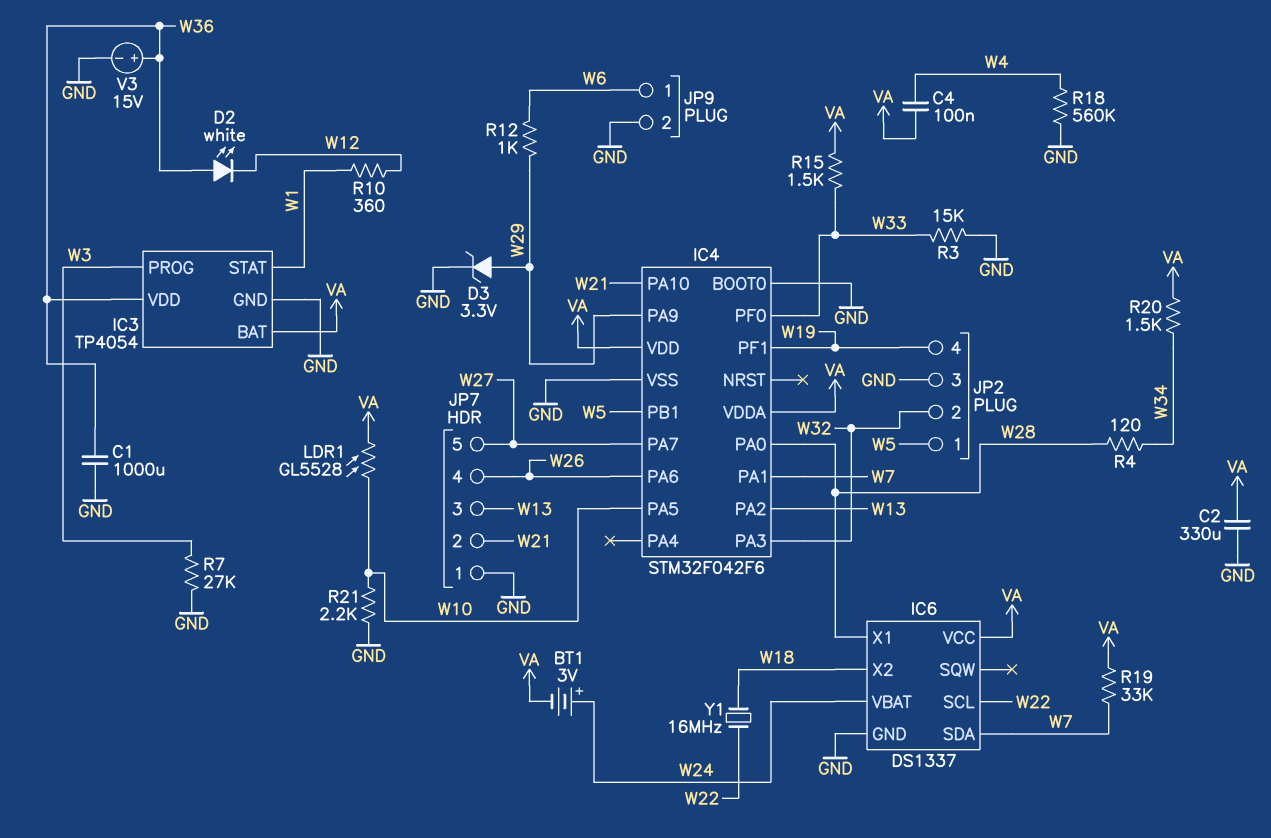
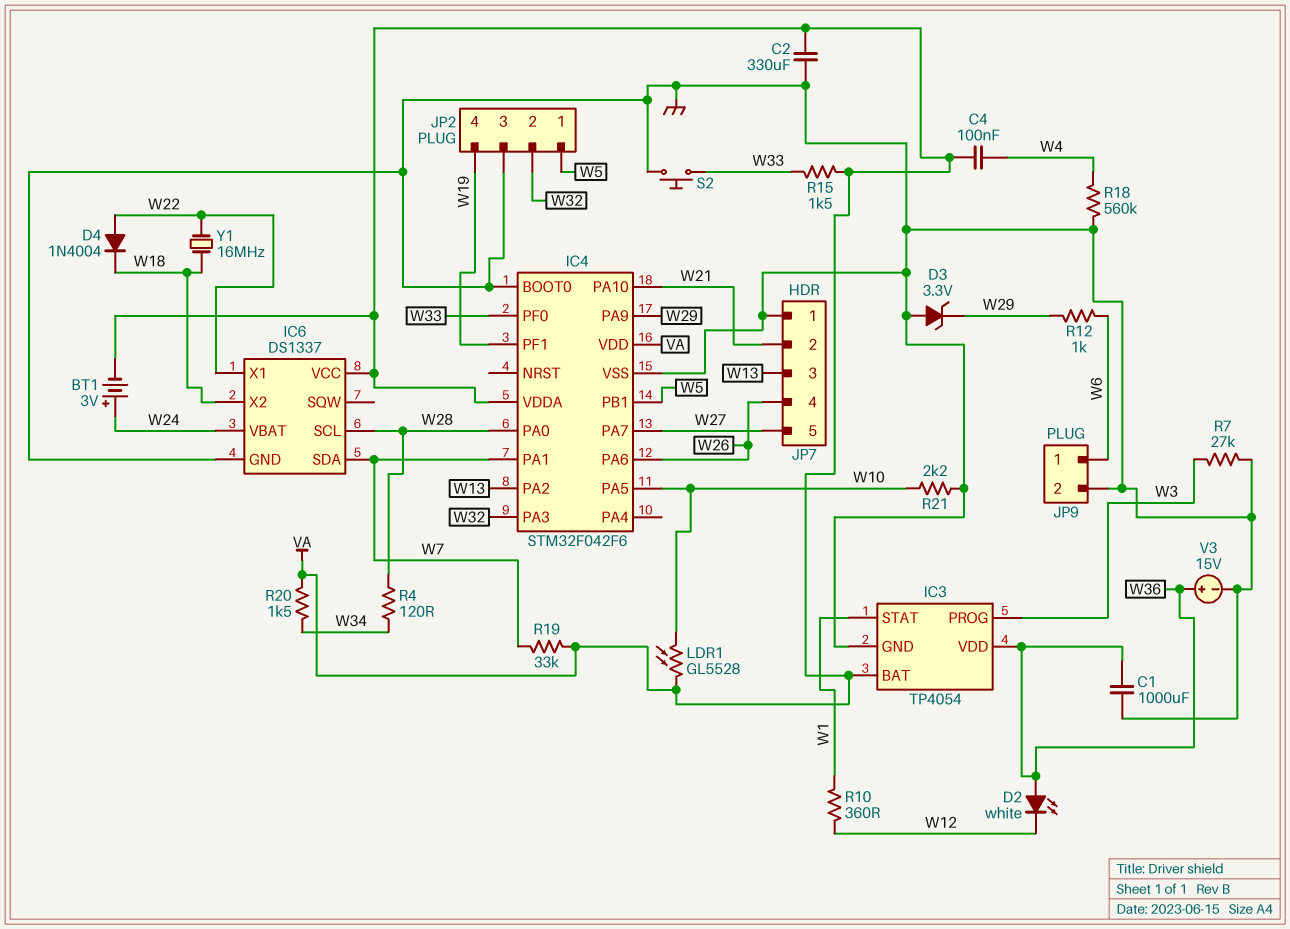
D3: zener 3.3V (A W29, K GND) -> zener 3.3V (A GND, K W29)
D4: none -> diode 1N4004 (A W22, K W18)
IC6 pin SCL: W22 -> W28
IC6 pin X1: W28 -> W22
R3: 15k (GND, W33) -> none
S2: none -> button (GND, W33)

